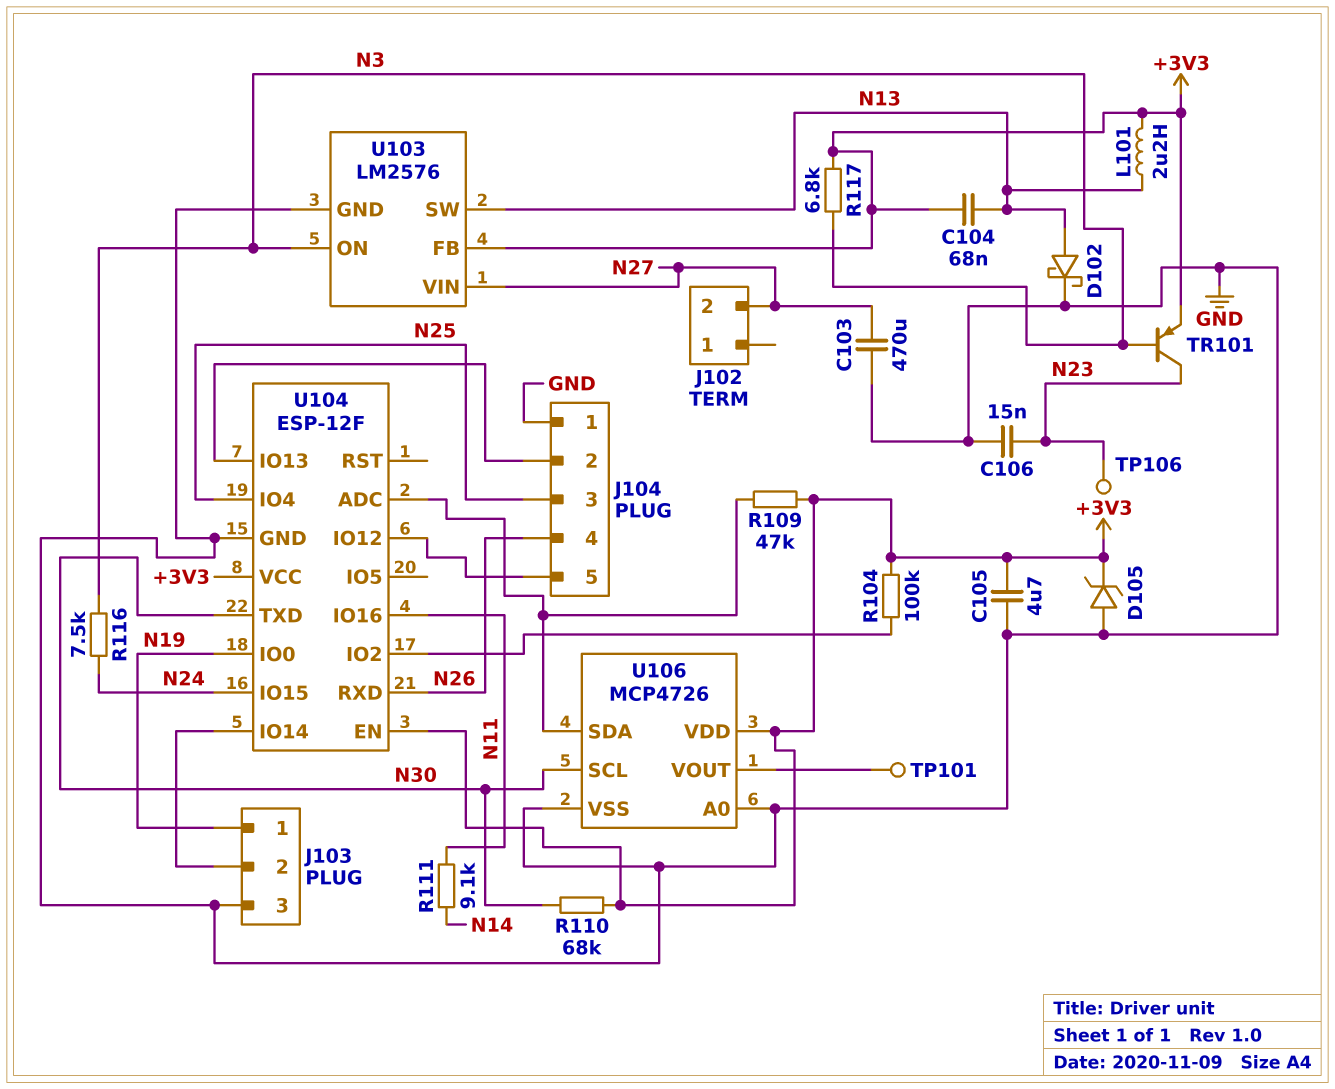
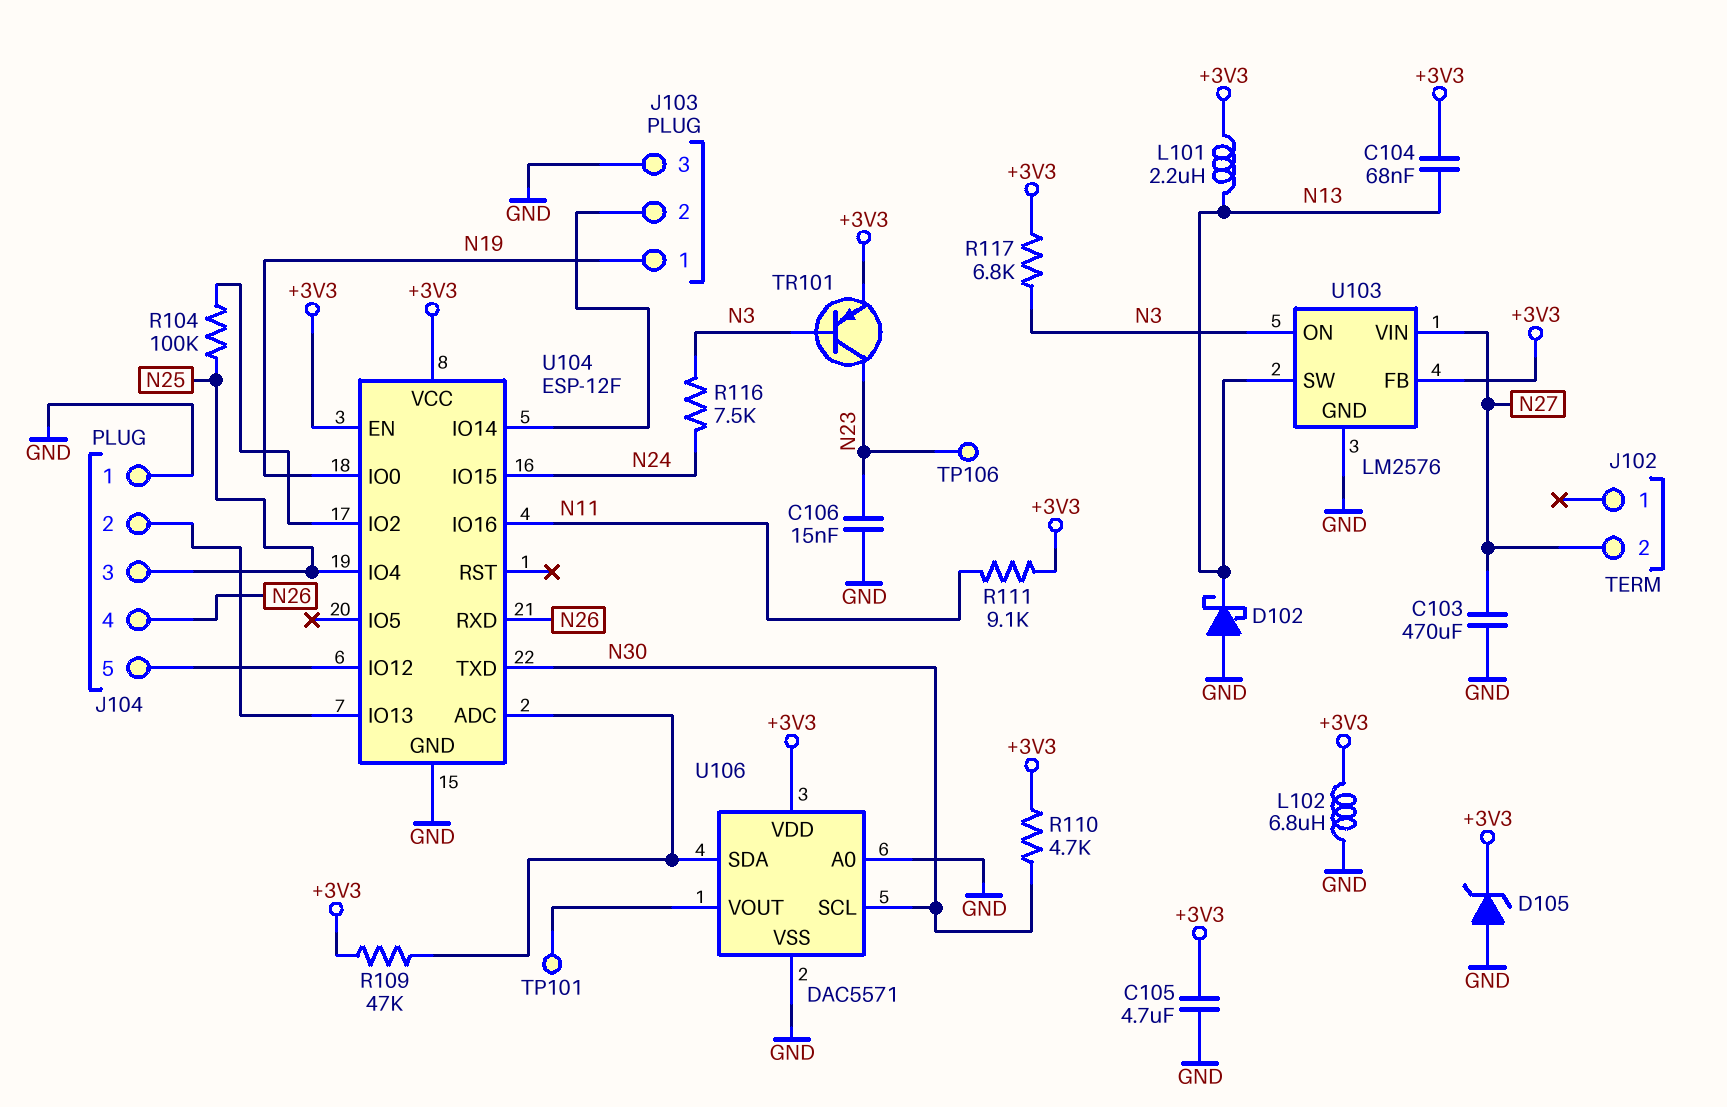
D102: schottky (A N13, K GND) -> schottky (A GND, K N13)
L102: none -> 6.8uH (+3V3, GND)
R104: 100k (+3V3, U104/IO2) -> 100k (N25, U104/IO2)
R110: 68k (+3V3, N30) -> 4.7k (+3V3, N30)
R111: 9.1k (N11, N14) -> 9.1k (+3V3, N11)
U106: MCP4726 -> DAC5571

